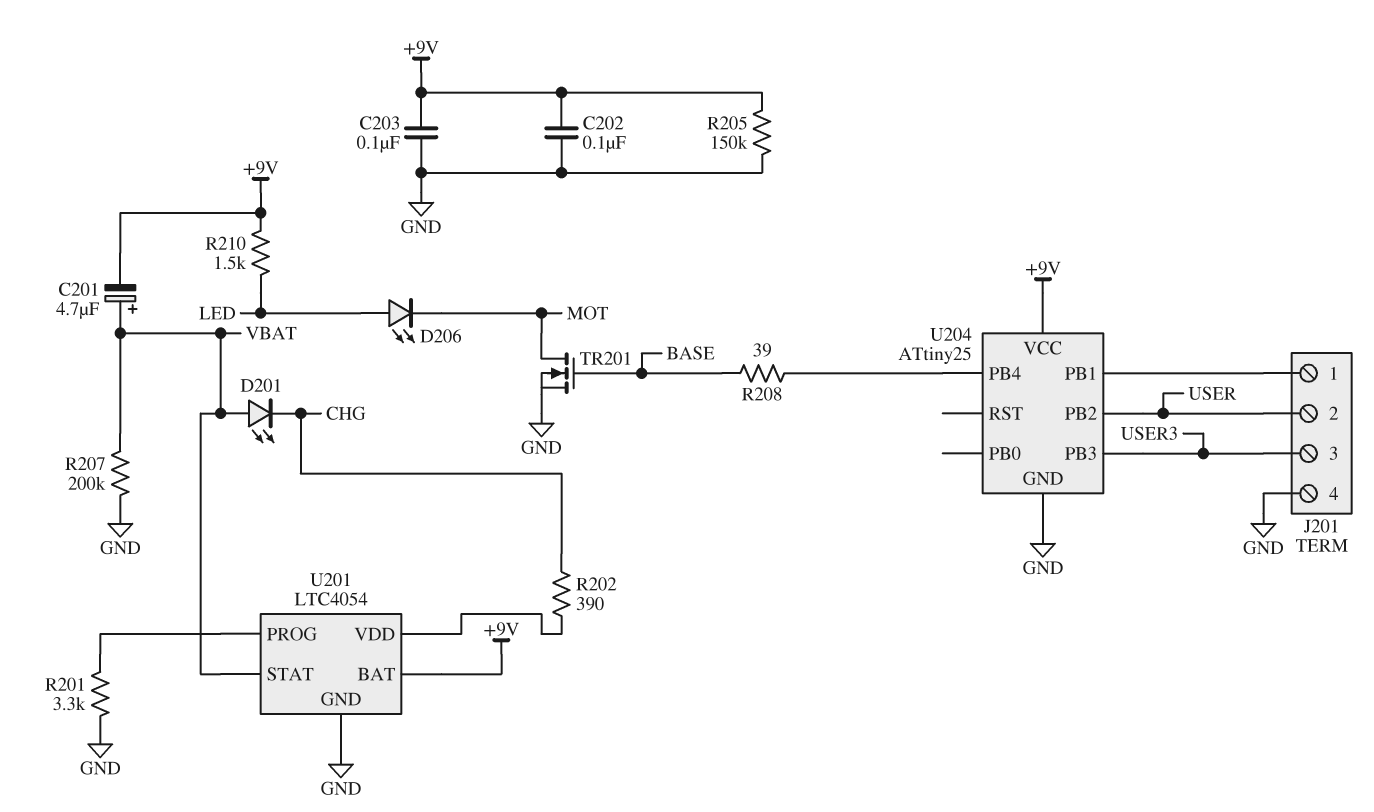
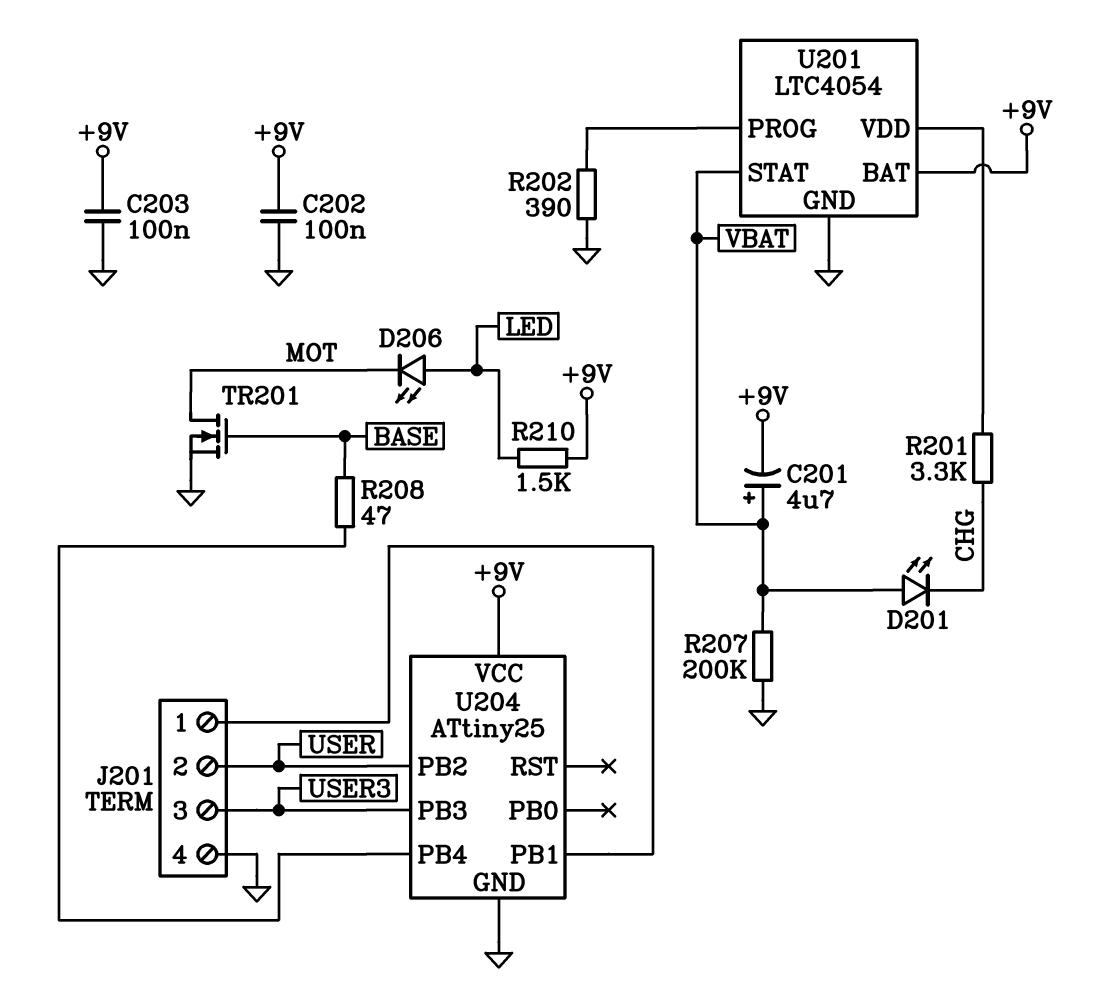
R201: 3.3k (GND, U201/PROG) -> 3.3k (CHG, U201/VDD)
R202: 390 (CHG, U201/VDD) -> 390 (GND, U201/PROG)
R205: 150k (+9V, GND) -> none
R208: 39 (BASE, U204/PB4) -> 47 (BASE, U204/PB4)

